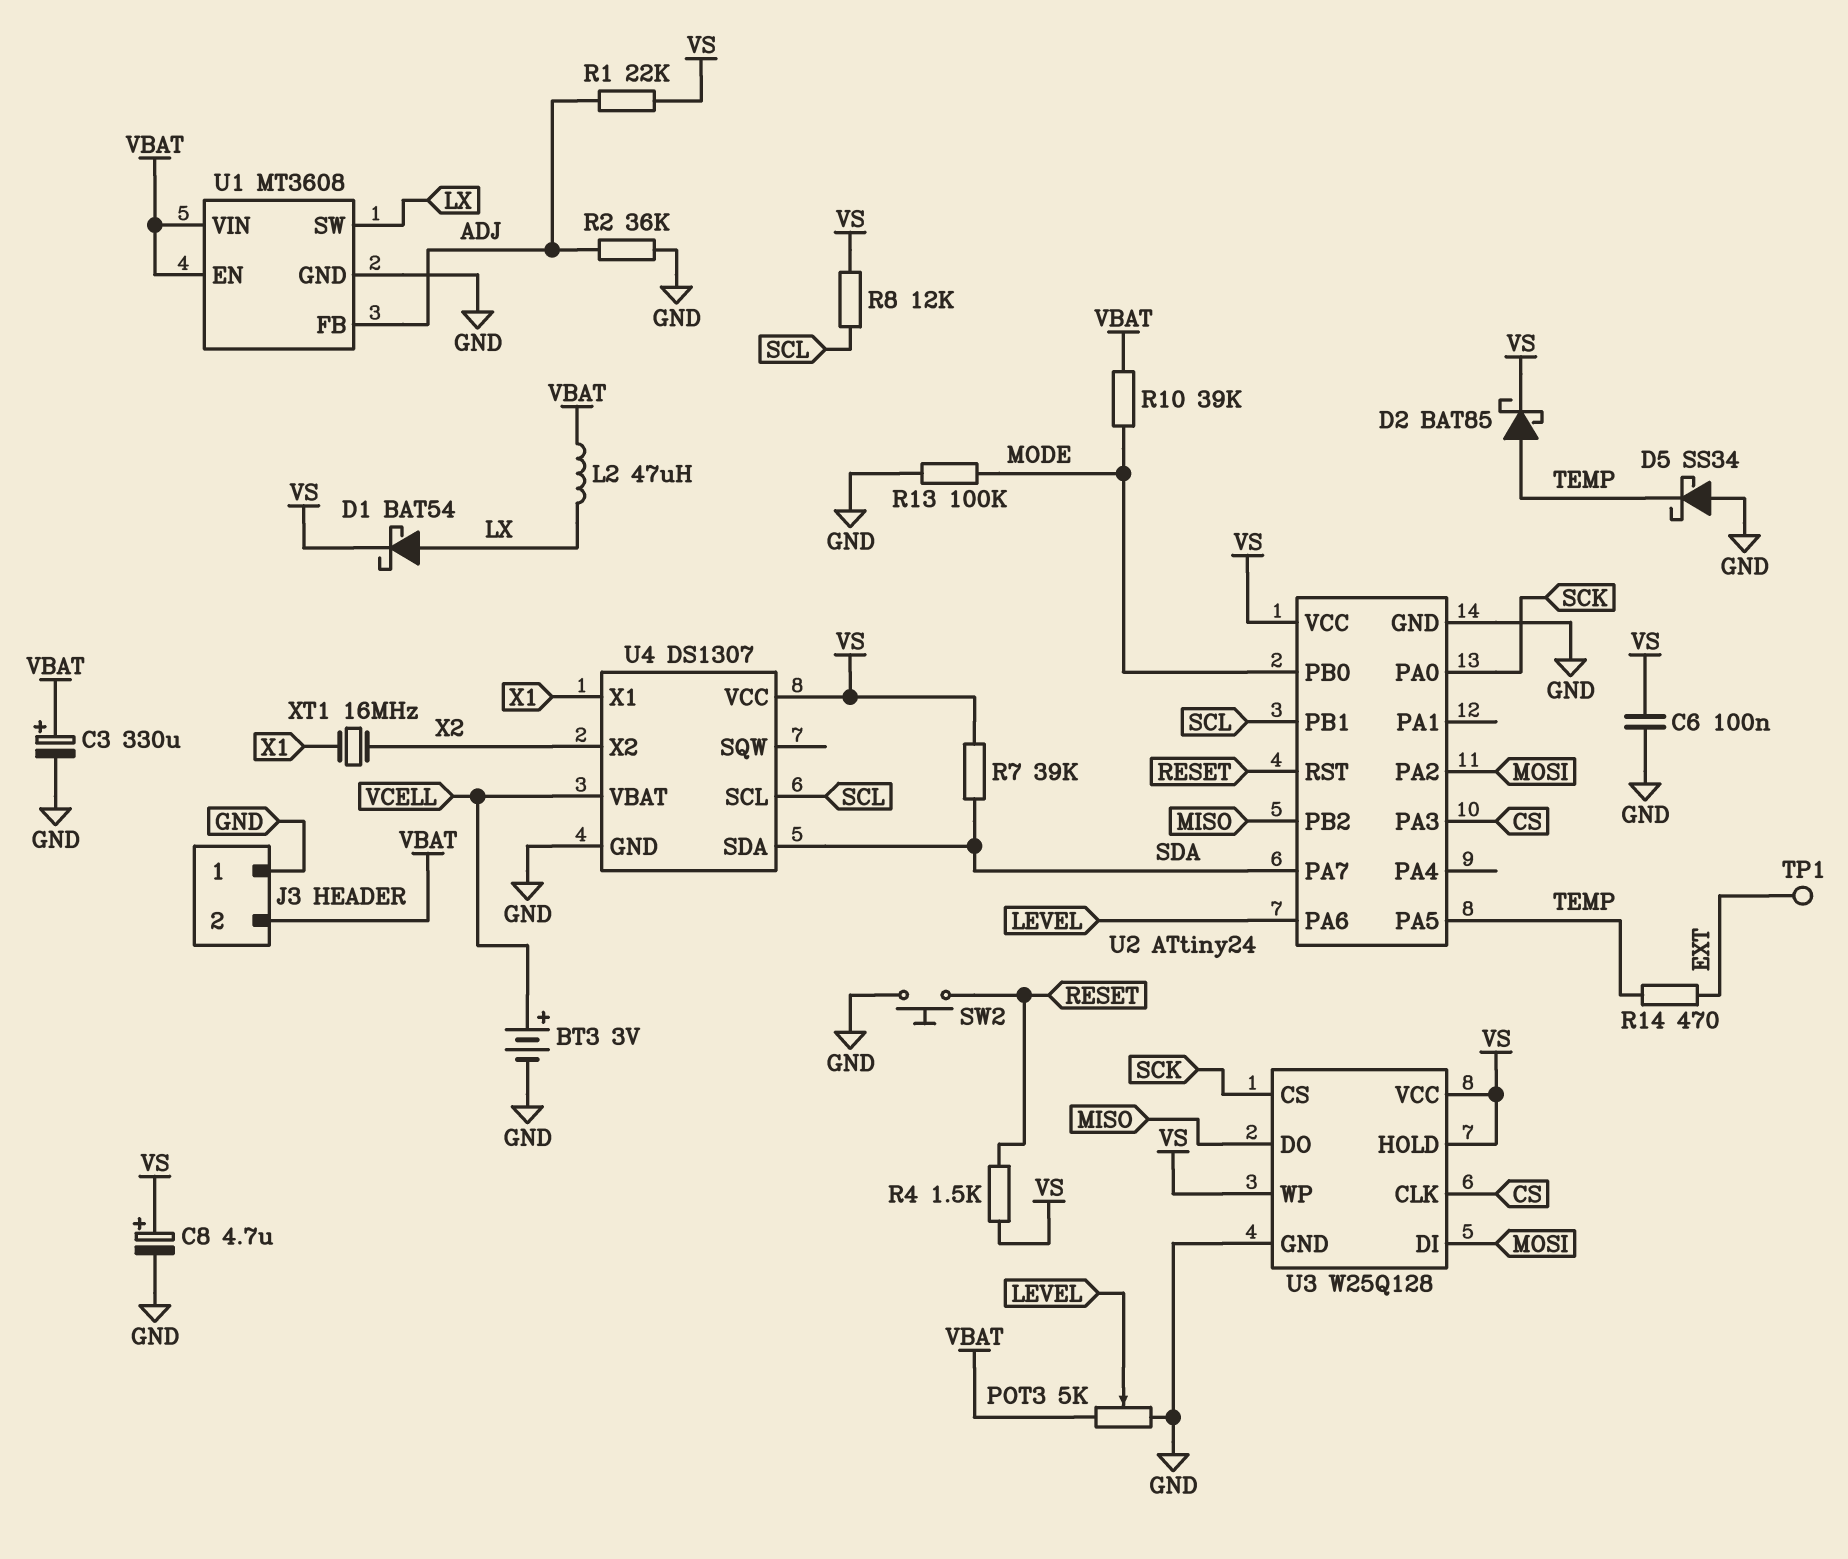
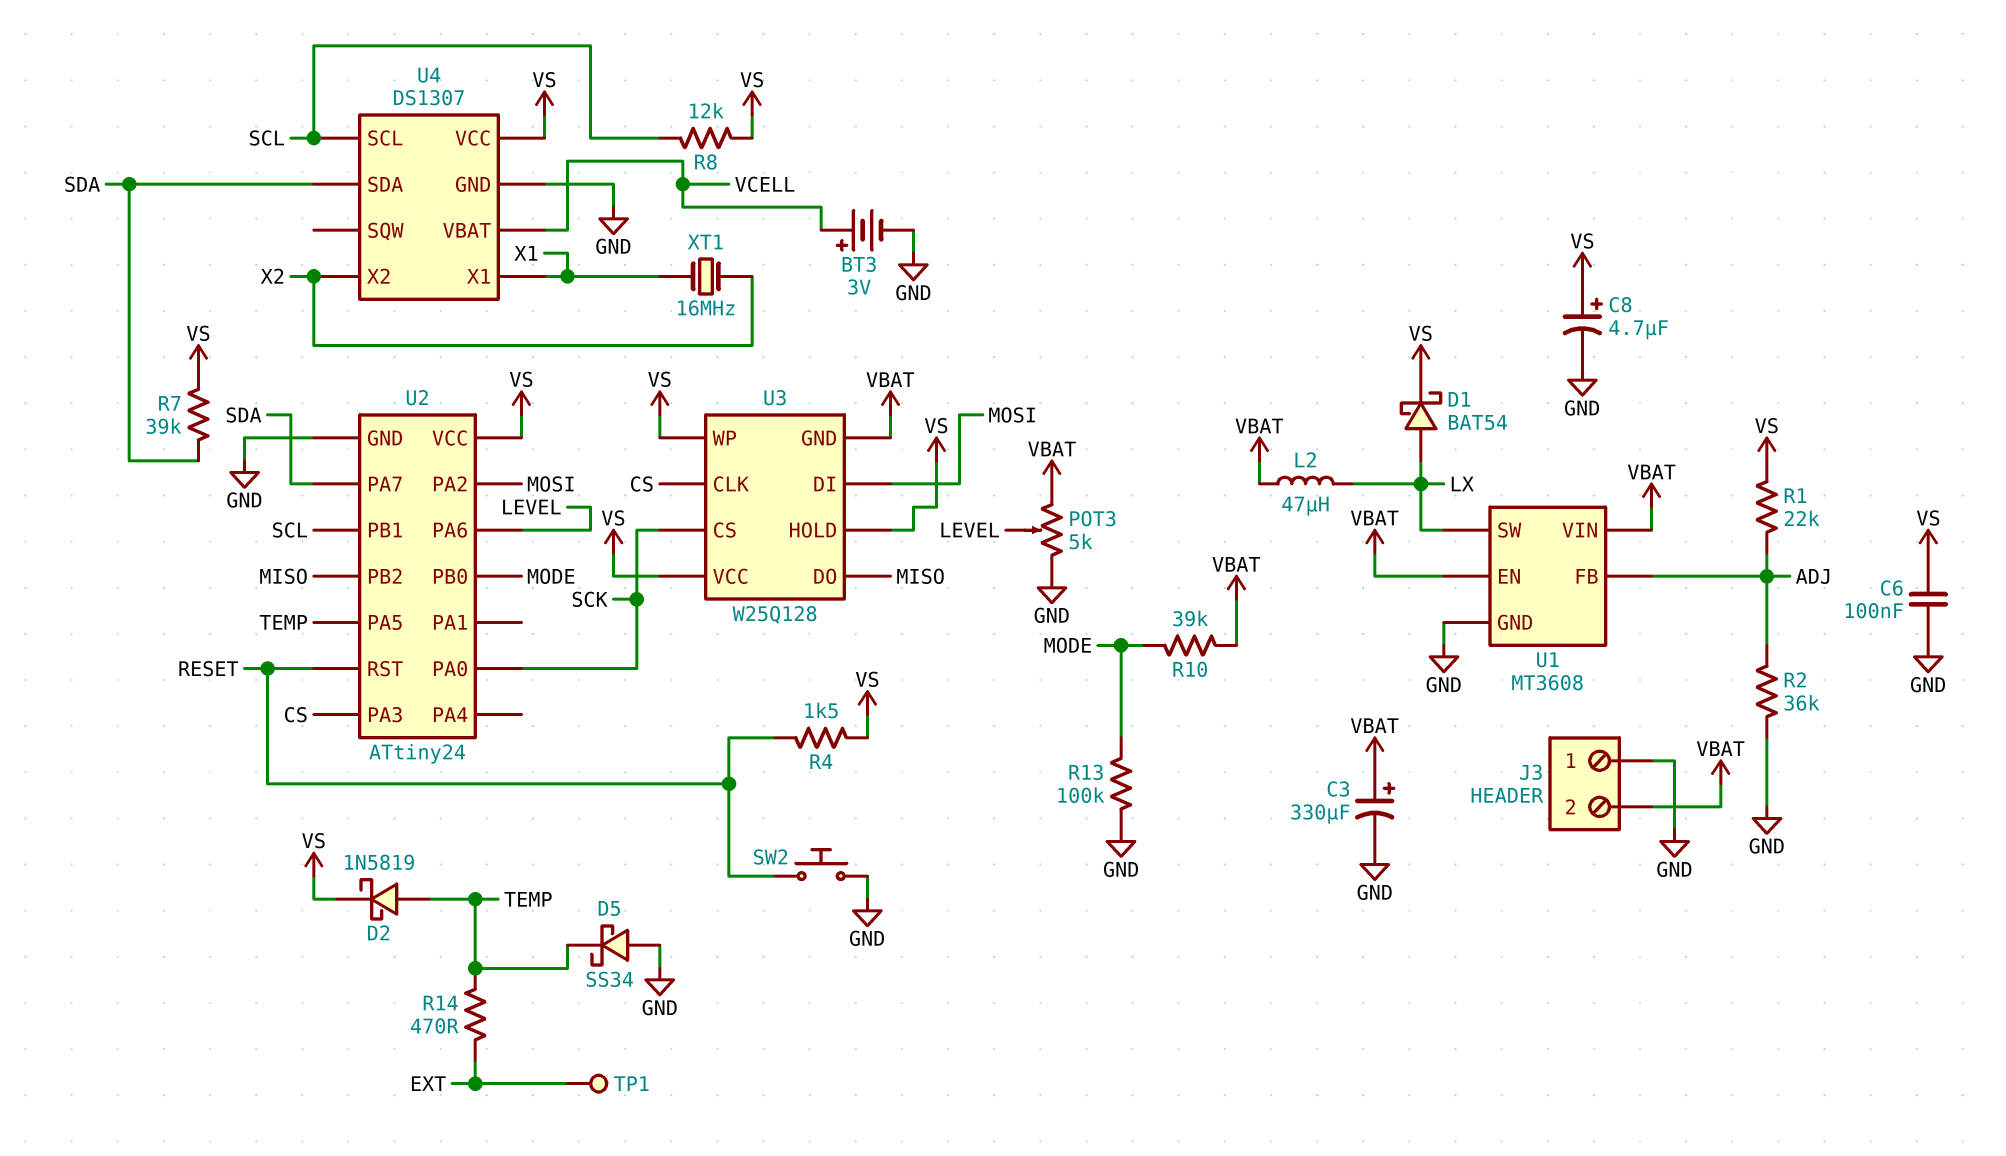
D2: schottky BAT85 (A TEMP, K VS) -> schottky 1N5819 (A TEMP, K VS)
U3 pin GND: GND -> VBAT

